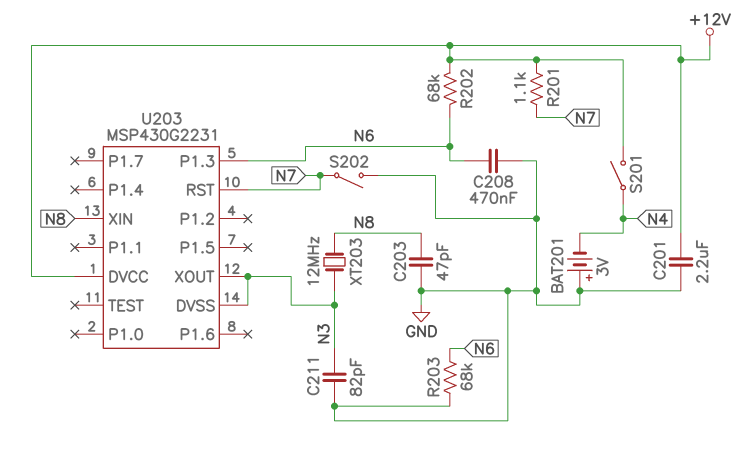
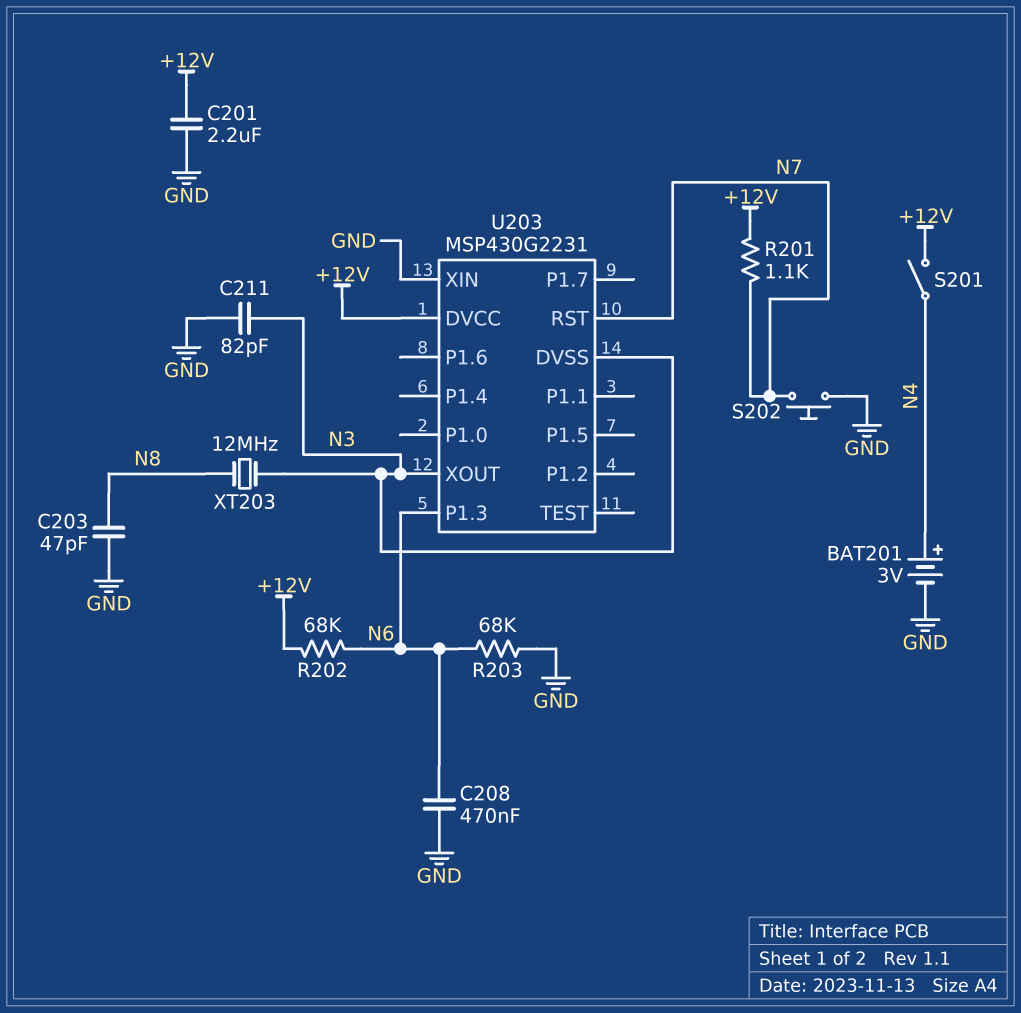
BAT201: 3V (plus GND, minus N4) -> 3V (plus N4, minus GND)
S202: switch (GND, N7) -> button (GND, N7)
U203 pin XIN: N8 -> GND

